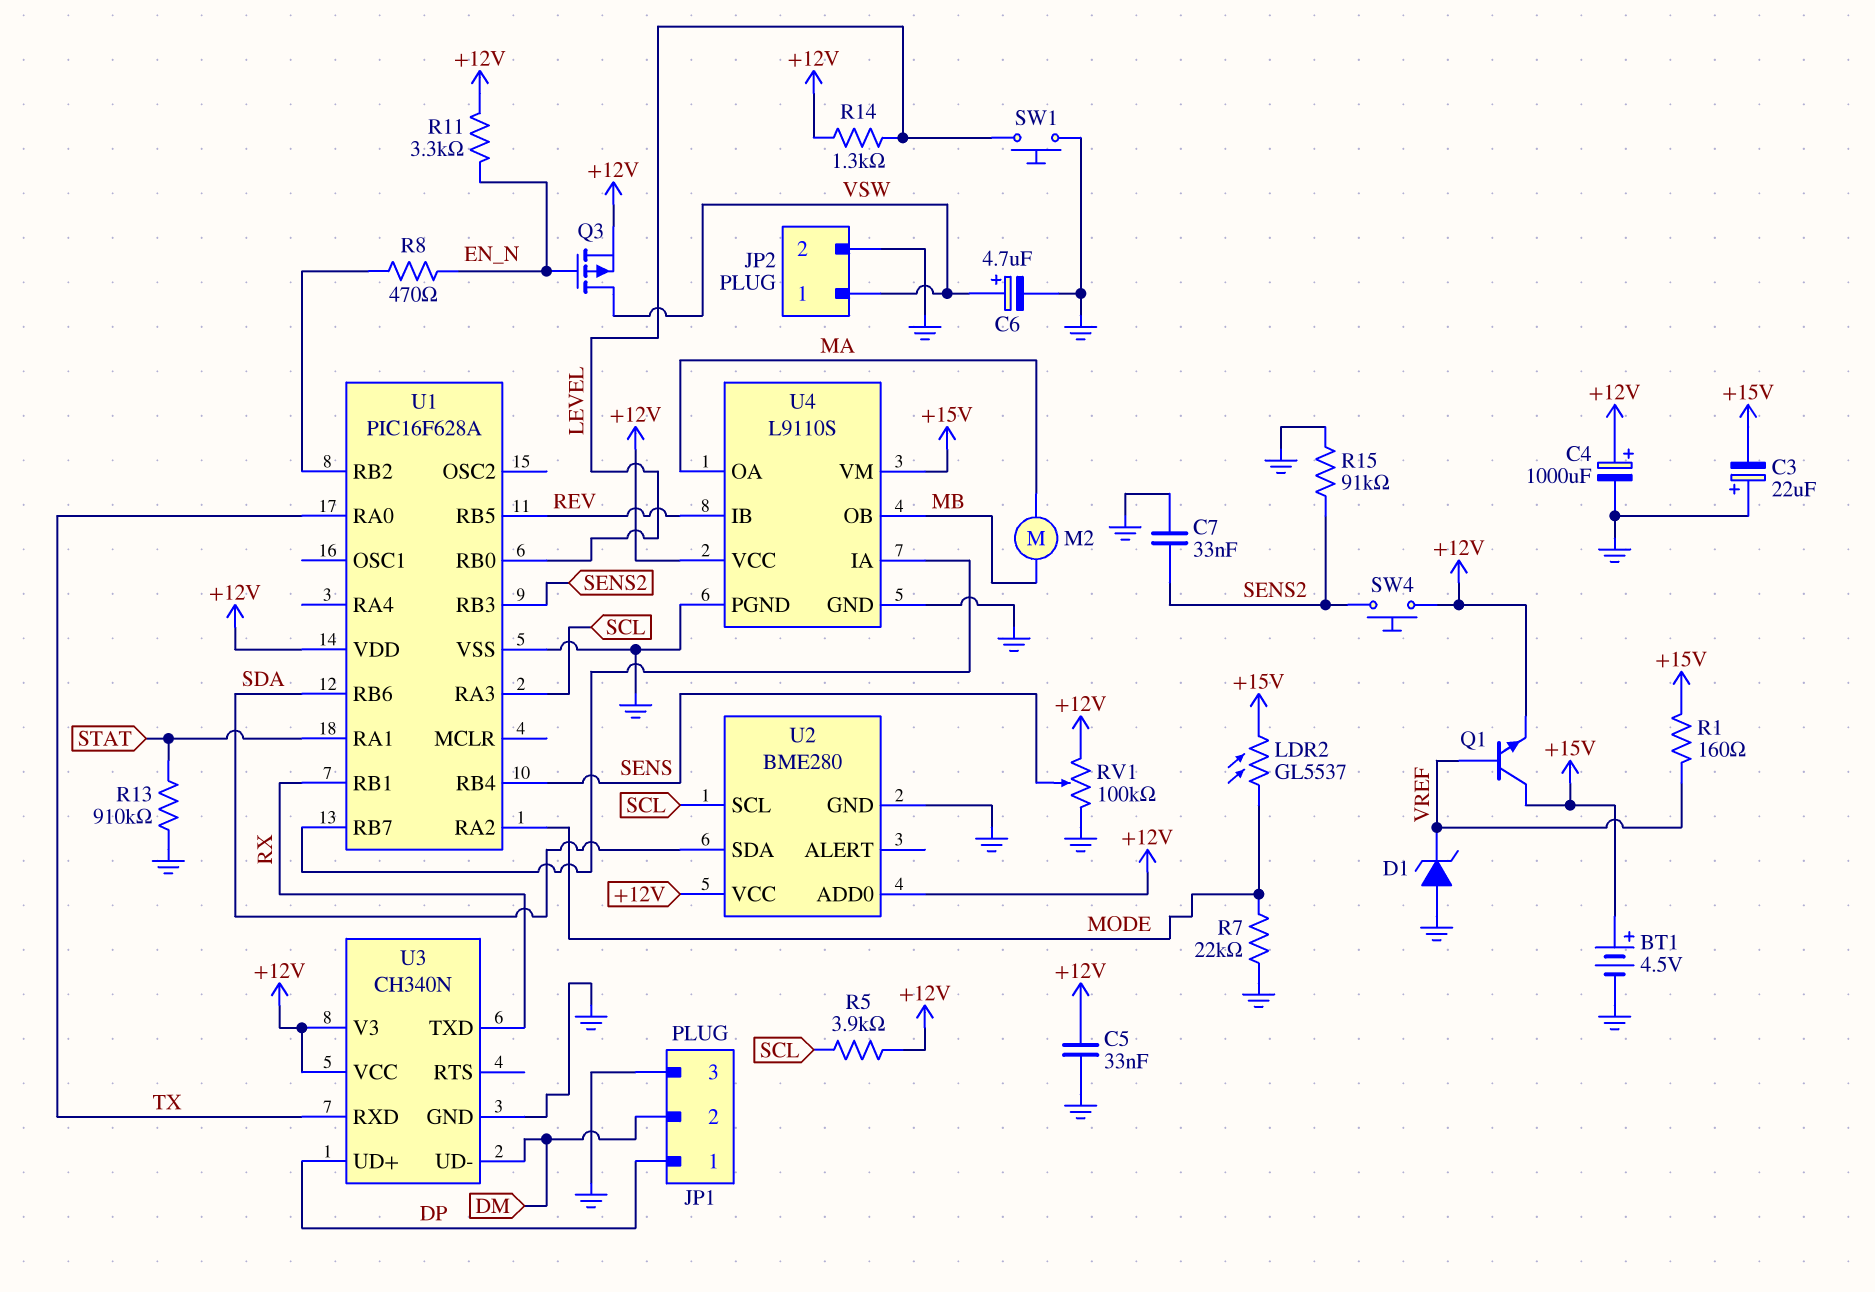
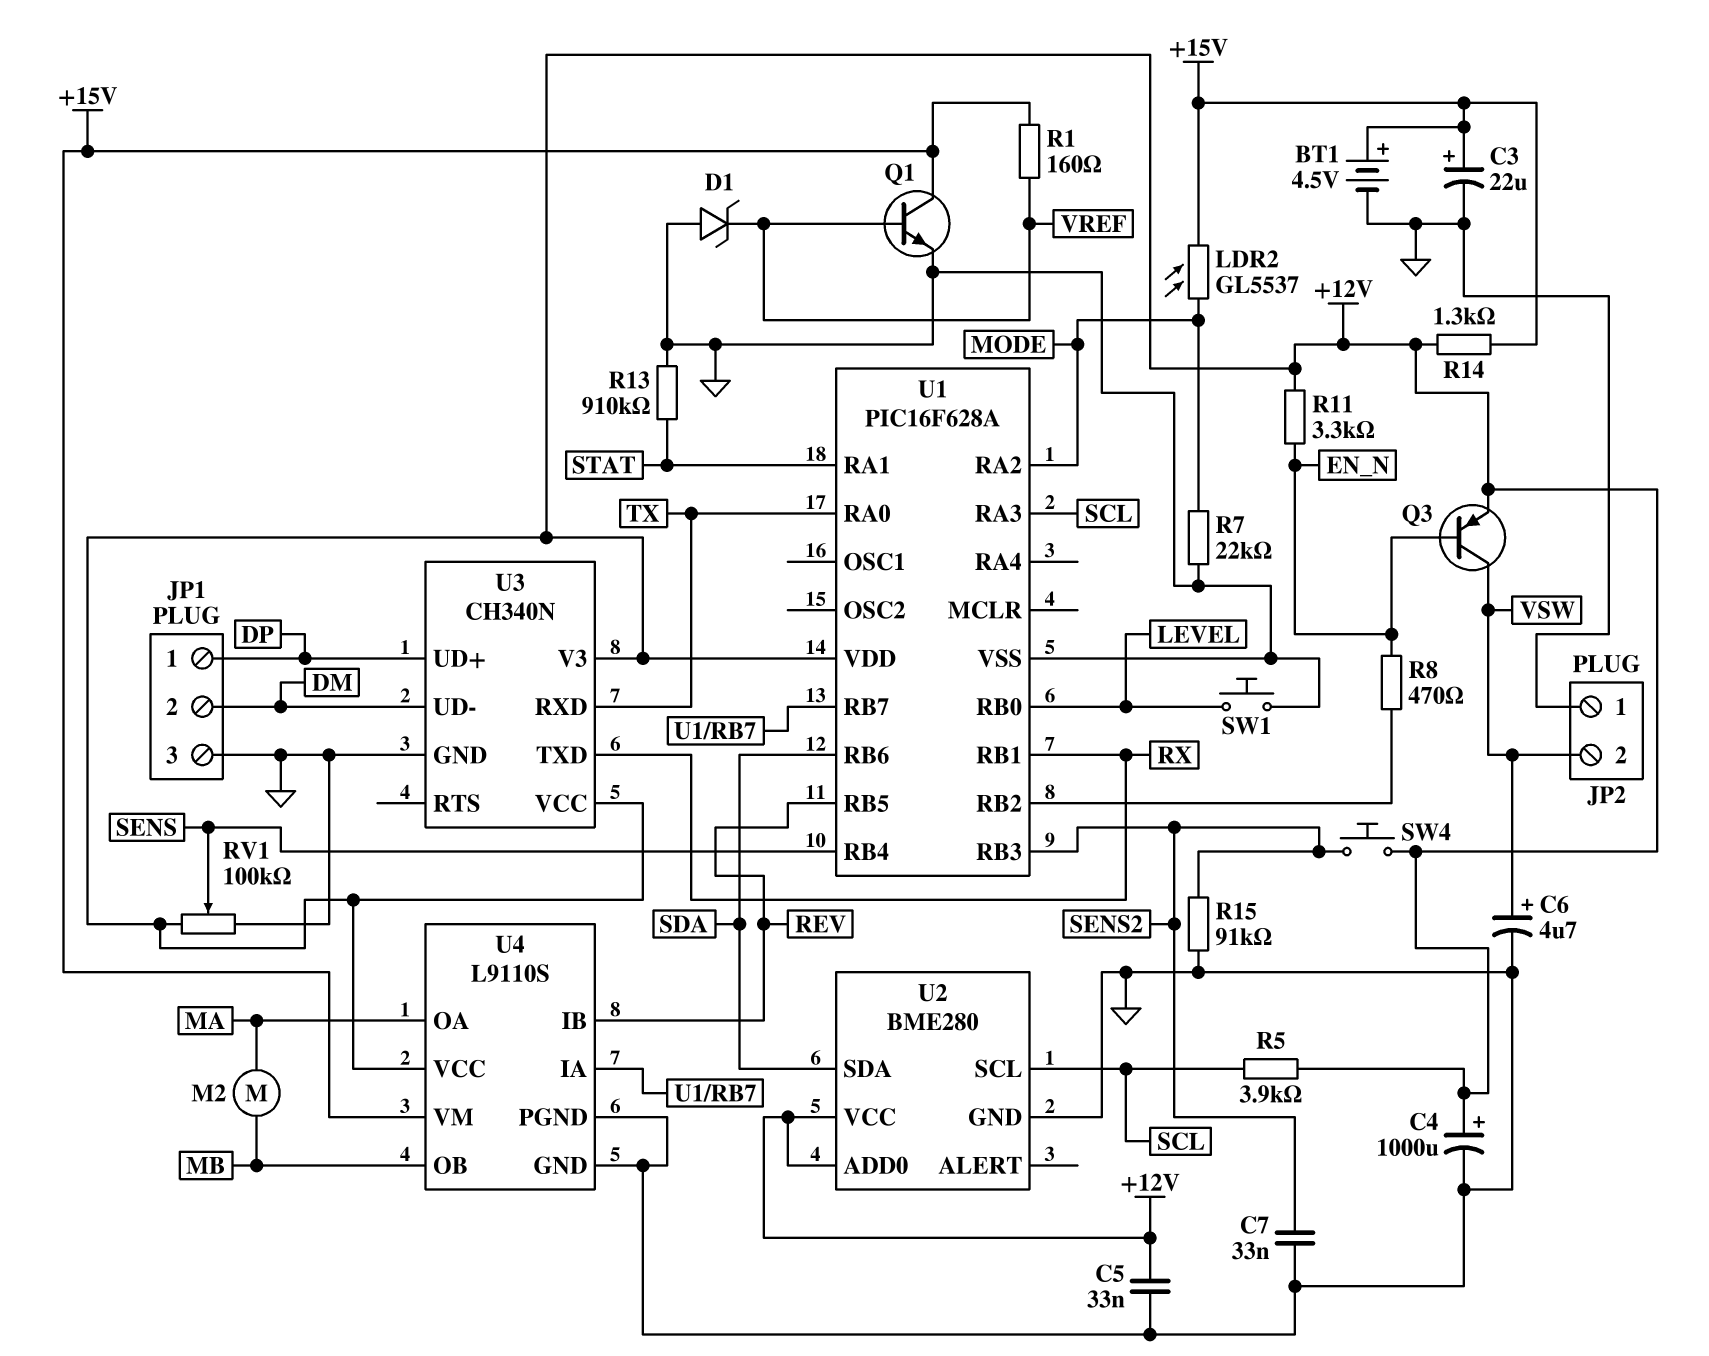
C3: 22uF (plus GND, minus +15V) -> 22uF (plus +15V, minus GND)
JP2 pin 1: VSW -> GND
JP2 pin 2: GND -> VSW
Q1: NPN (B VREF, C +15V, E +12V) -> NPN (B VREF, C +15V, E GND)
Q3: PMOS (G EN_N, D VSW, S +12V) -> PNP (B EN_N, C VSW, E +12V)
R14: 1.3k (+12V, LEVEL) -> 1.3k (+12V, +15V)

